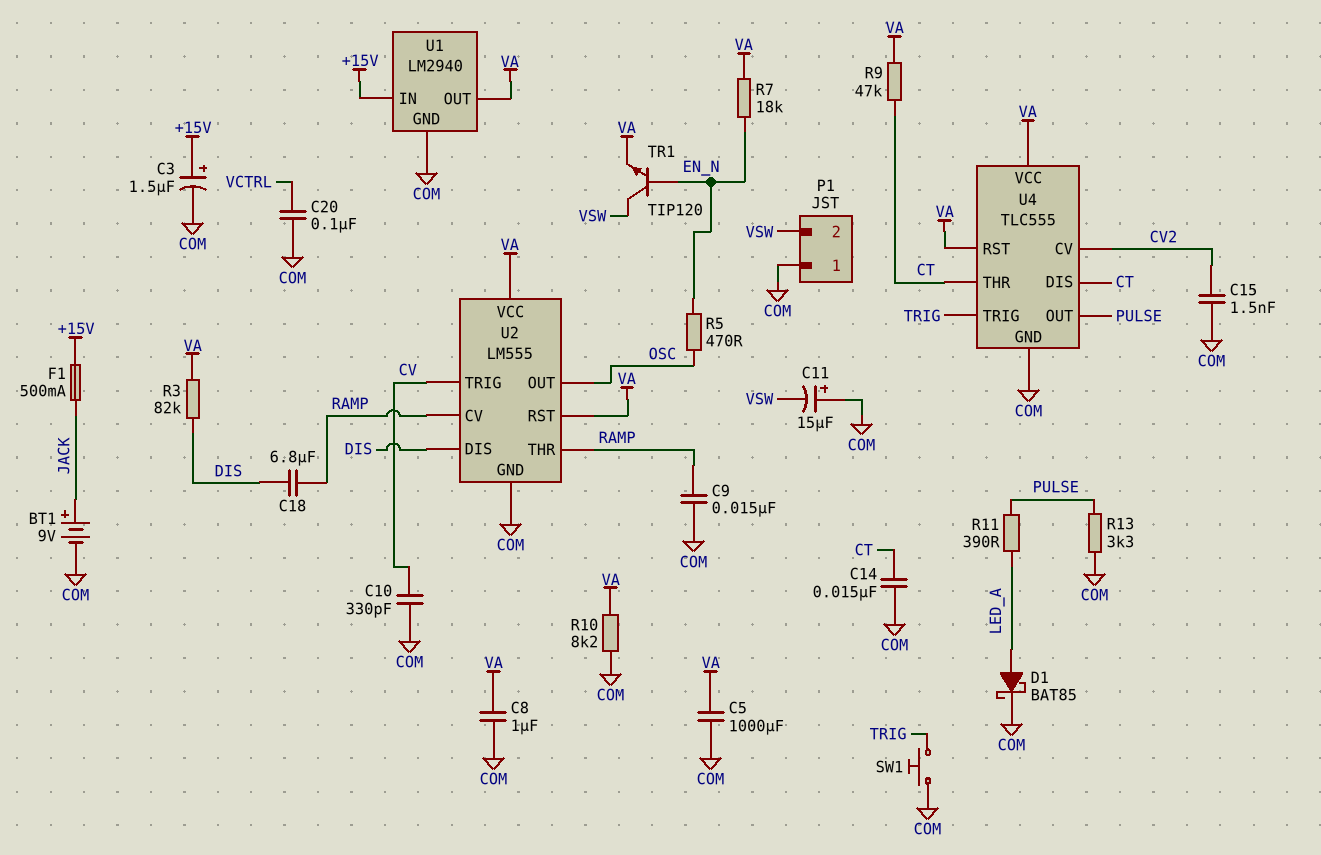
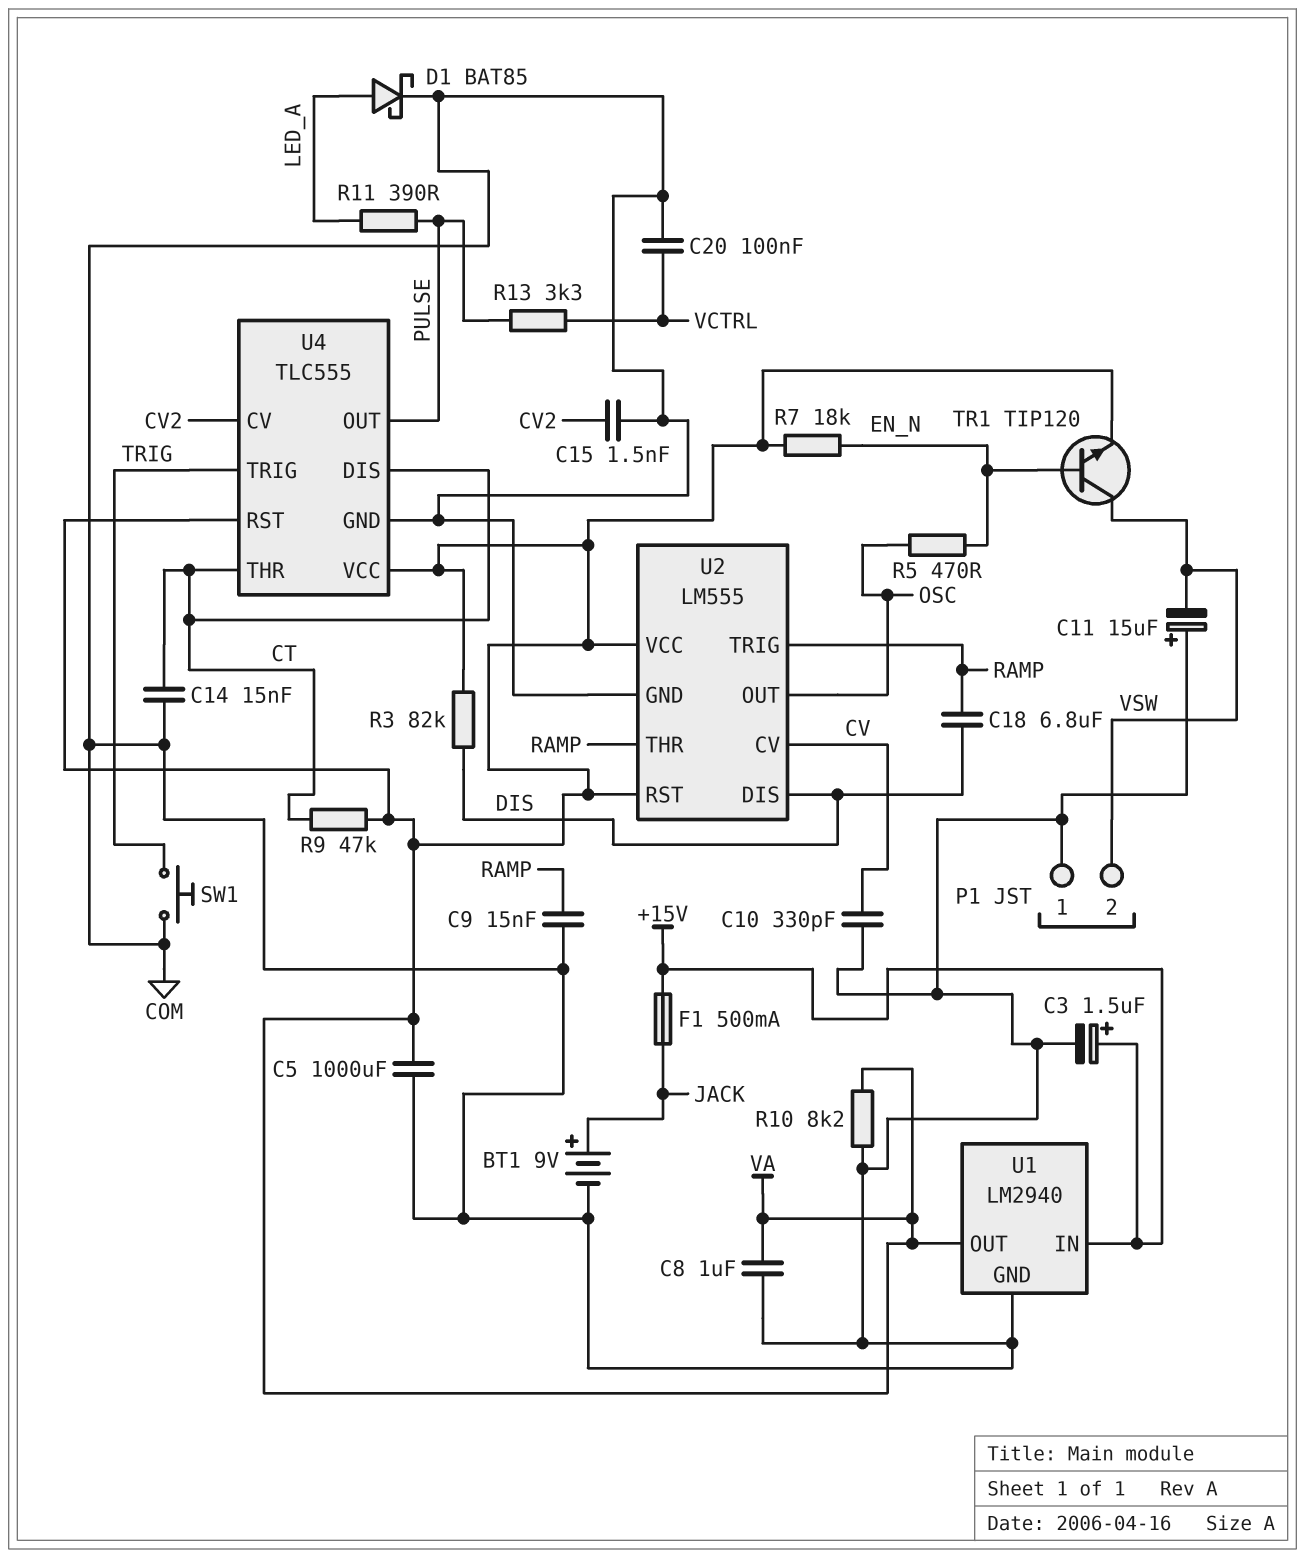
R13: 3.3k (COM, PULSE) -> 3.3k (PULSE, VCTRL)
U2 pin CV: RAMP -> CV
U2 pin TRIG: CV -> RAMP

